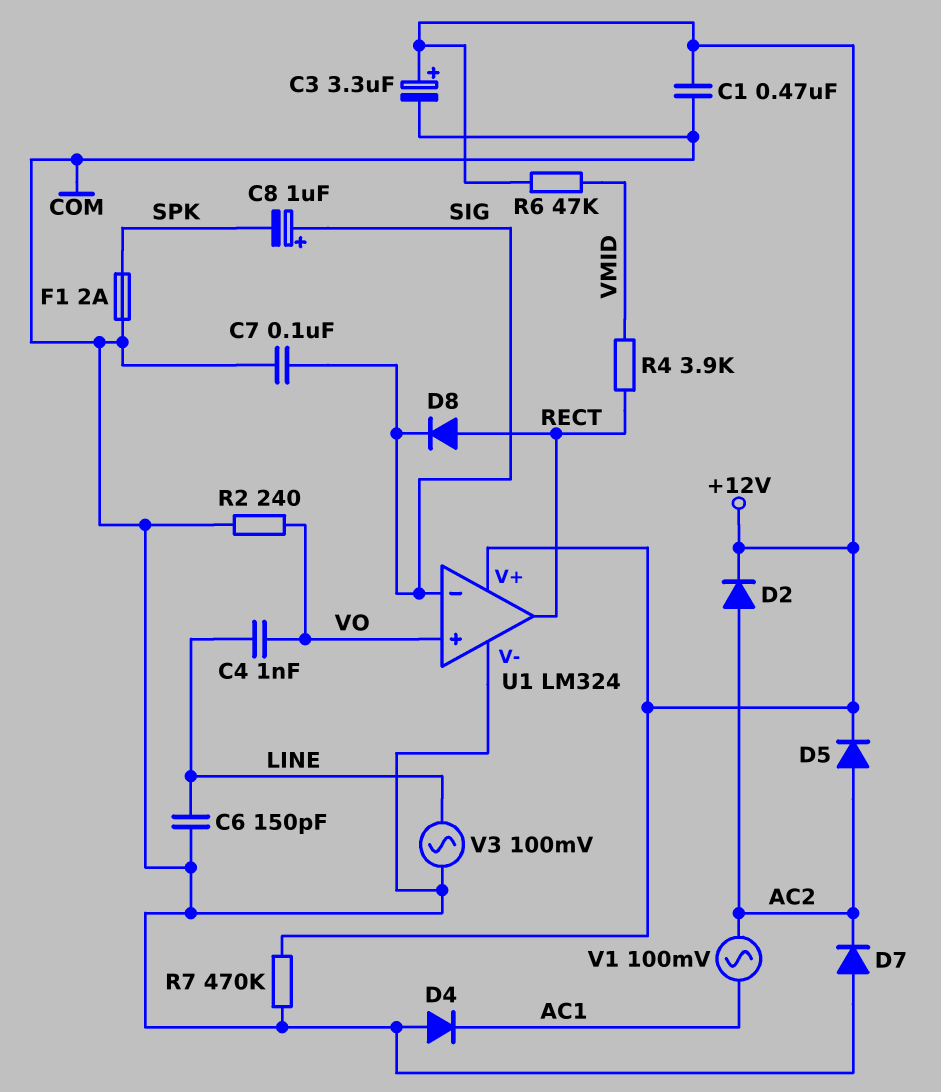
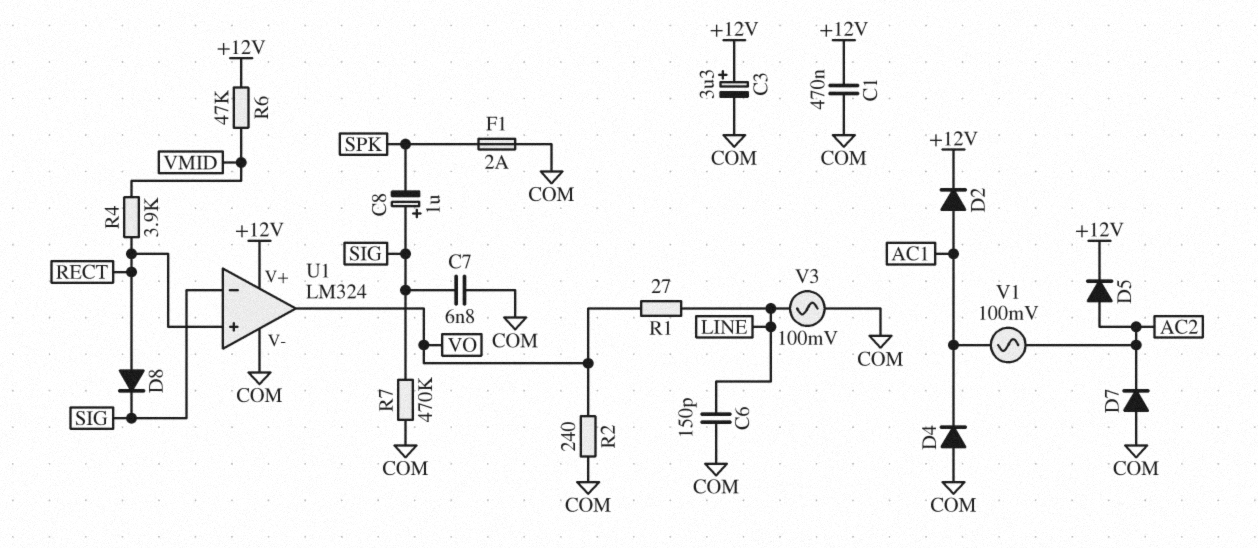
C4: 1nF (LINE, VO) -> none
C7: 100nF (COM, SIG) -> 6.8nF (COM, SIG)
D2: diode (A AC2, K +12V) -> diode (A AC1, K +12V)
R1: none -> 27 (LINE, VO)
R7: 470k (+12V, COM) -> 470k (COM, SIG)
U1 pin in+: VO -> RECT
U1 pin out: RECT -> VO

